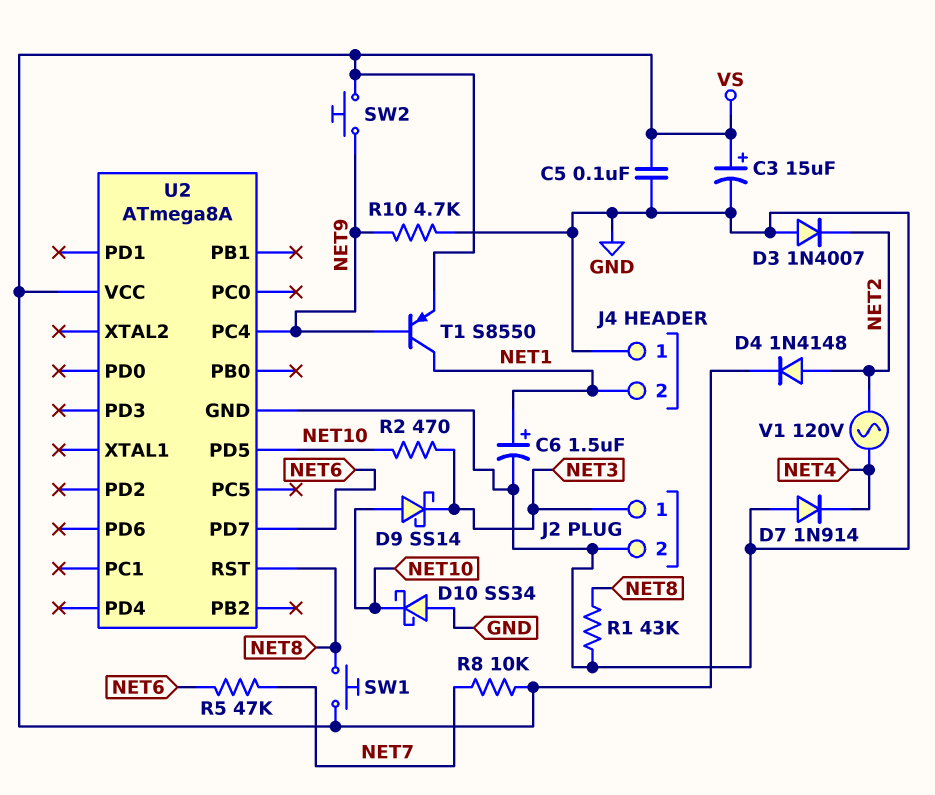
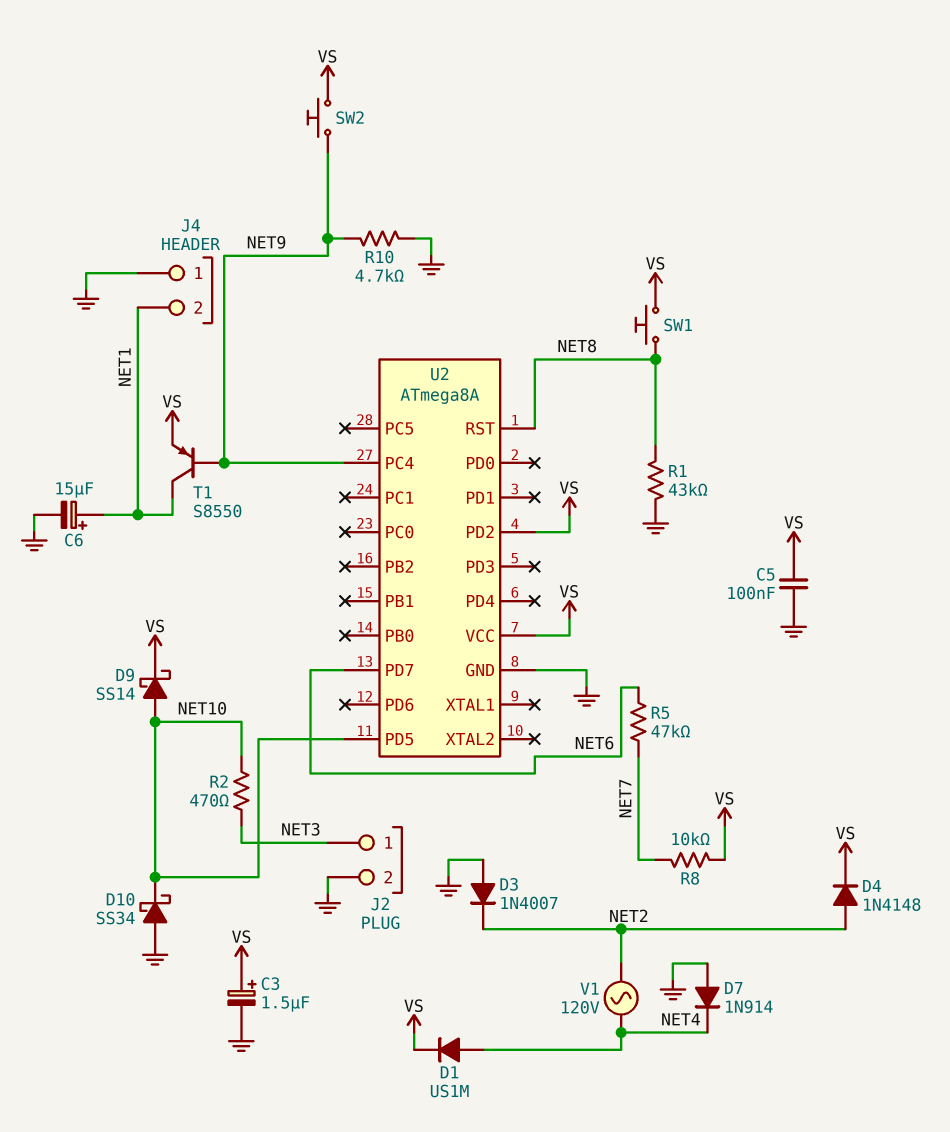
C3: 15uF (plus VS, minus GND) -> 1.5uF (plus VS, minus GND)
C6: 1.5uF (plus NET1, minus GND) -> 15uF (plus NET1, minus GND)
D1: none -> diode US1M (A NET4, K VS)
D9: schottky SS14 (A NET10, K NET3) -> schottky SS14 (A NET10, K VS)
U2 pin PD2: none -> VS

